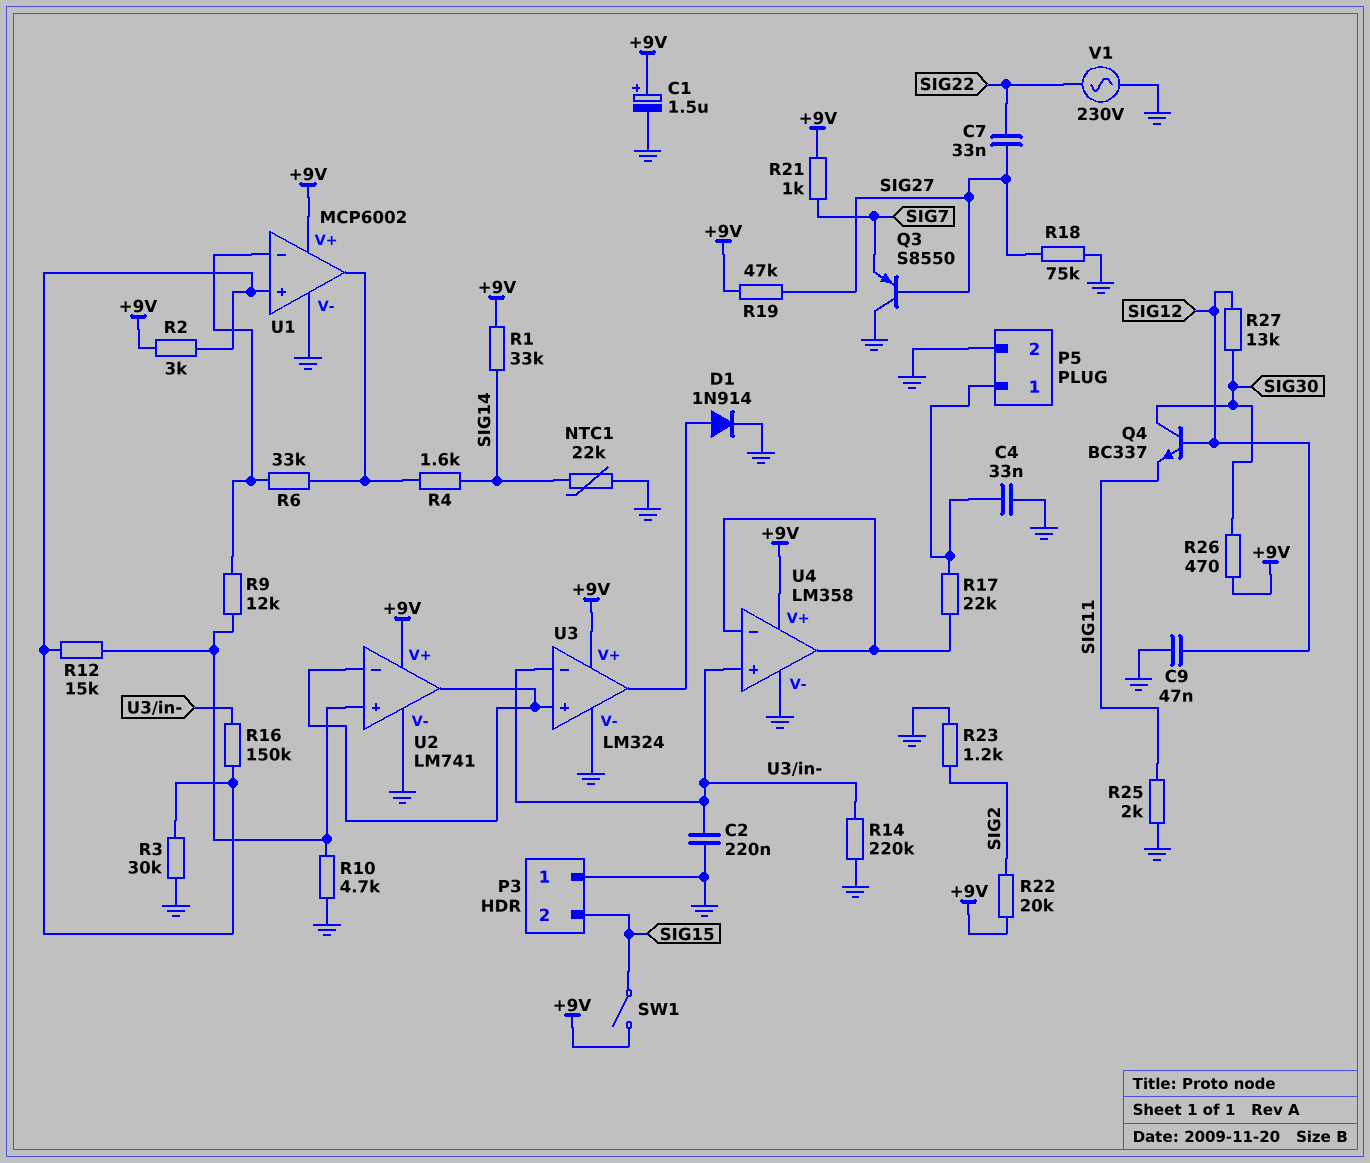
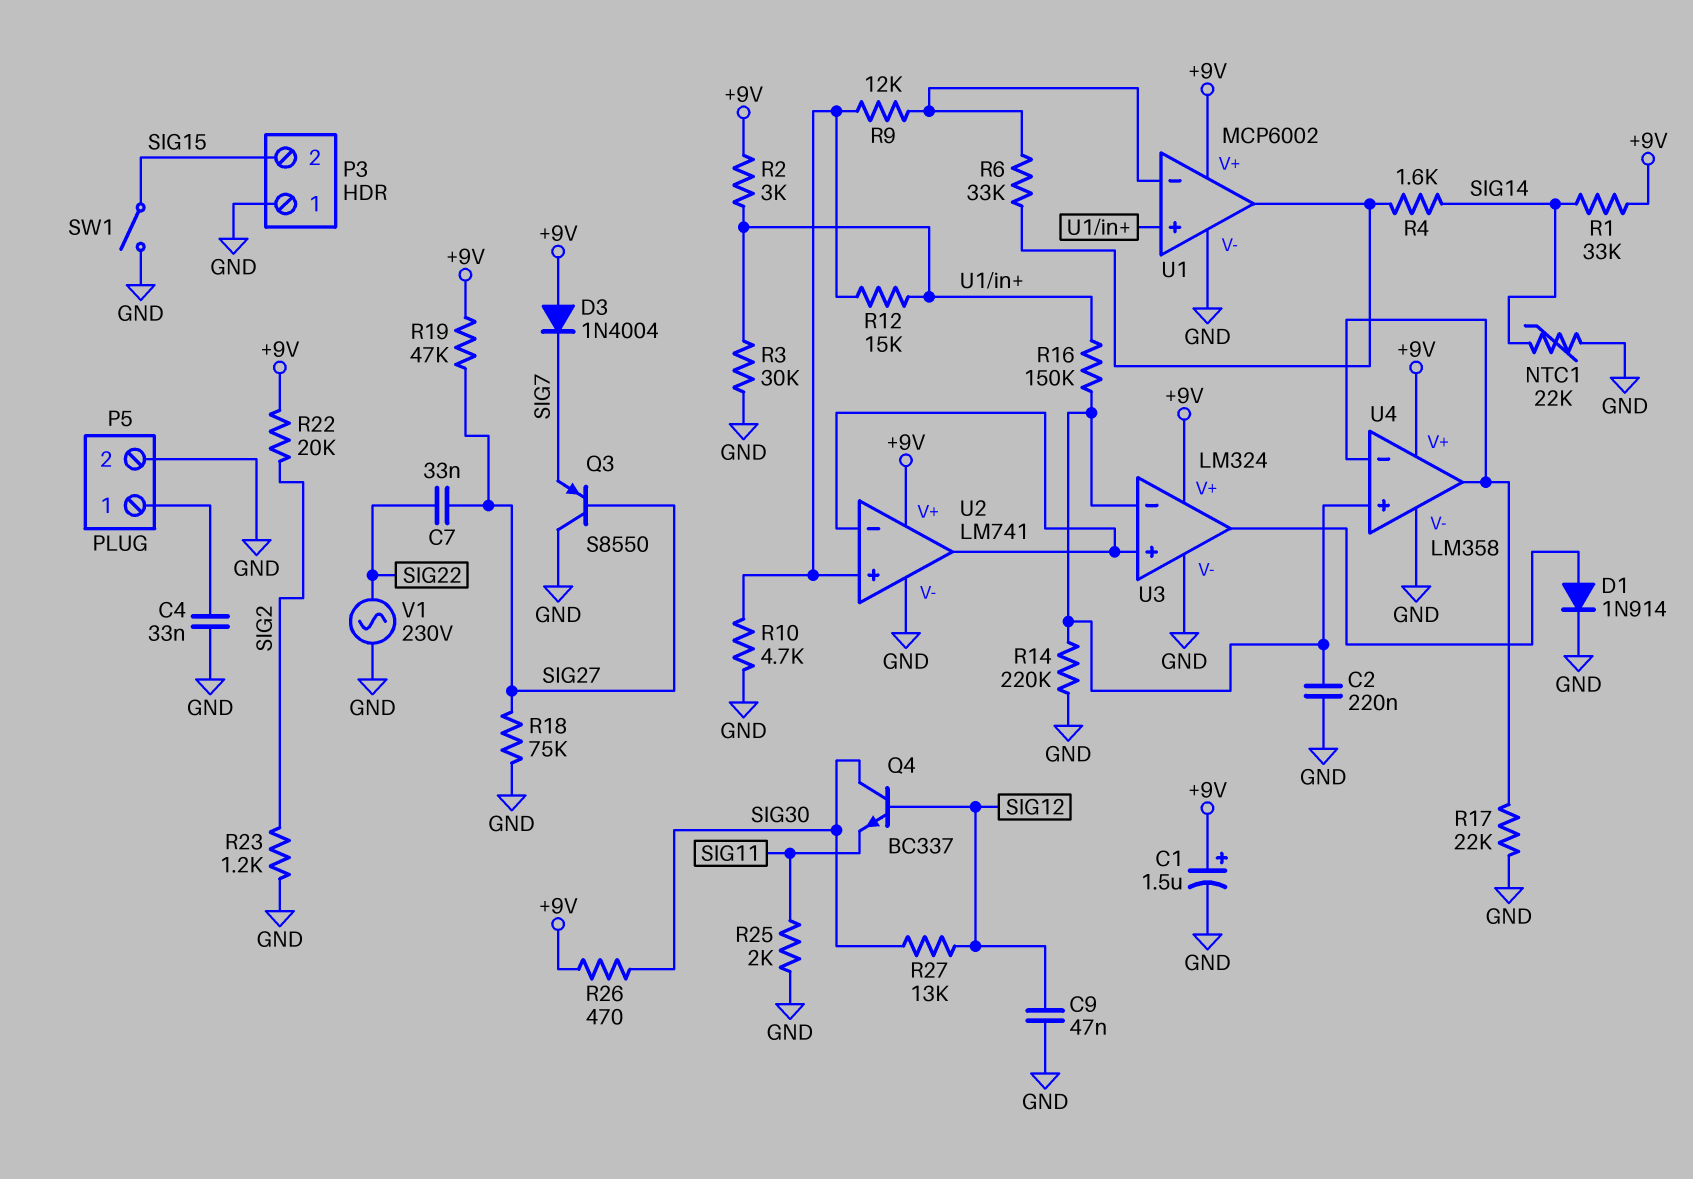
D3: none -> diode 1N4004 (A +9V, K SIG7)
R17: 22k (P5/1, U4/in-) -> 22k (GND, U4/in-)
R21: 1k (+9V, SIG7) -> none
SW1: switch (+9V, SIG15) -> switch (GND, SIG15)

